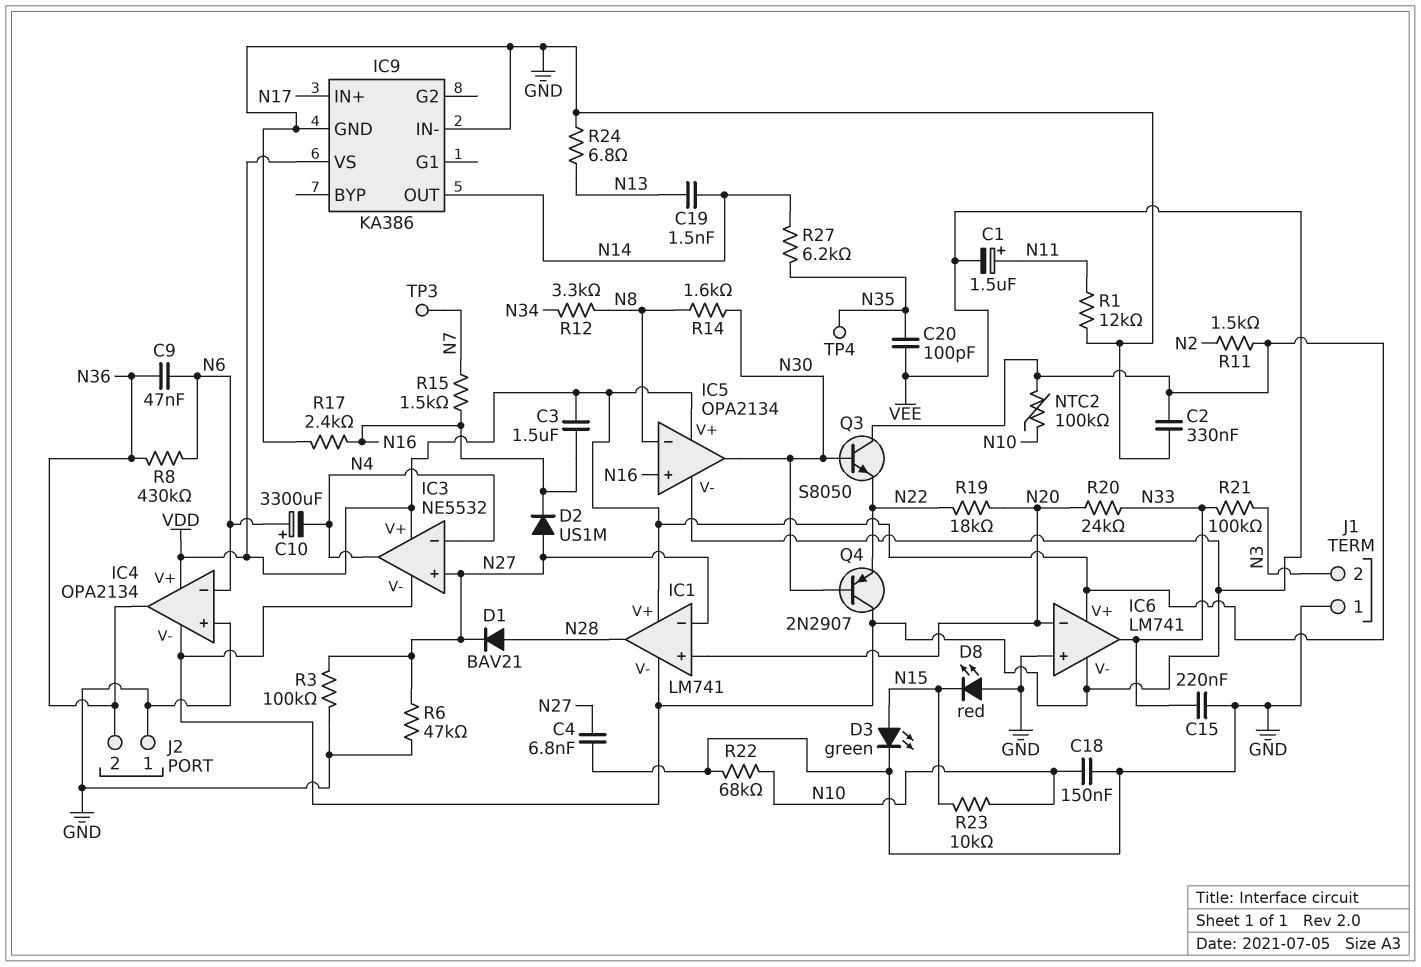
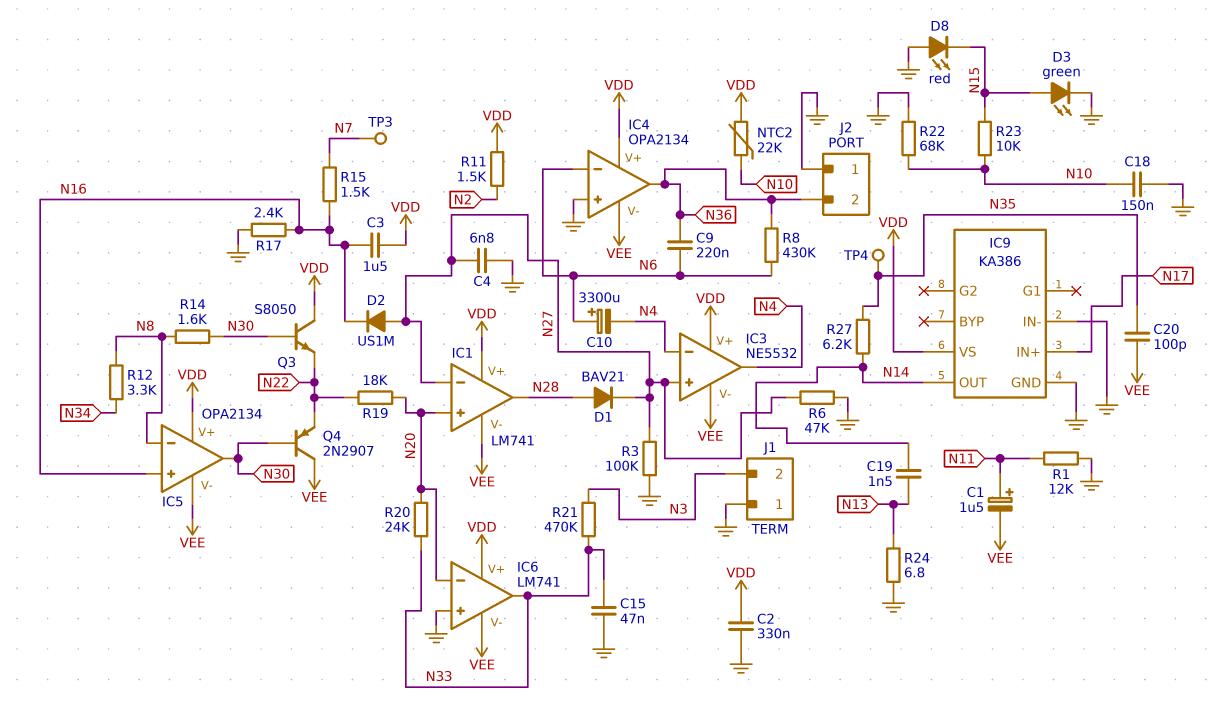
C9: 47nF (N6, N36) -> 220nF (N6, N36)
C15: 220nF (GND, N33) -> 47nF (GND, N33)
NTC2: 100k (N10, VDD) -> 22k (N10, VDD)
R21: 100k (N3, N33) -> 470k (N3, N33)

